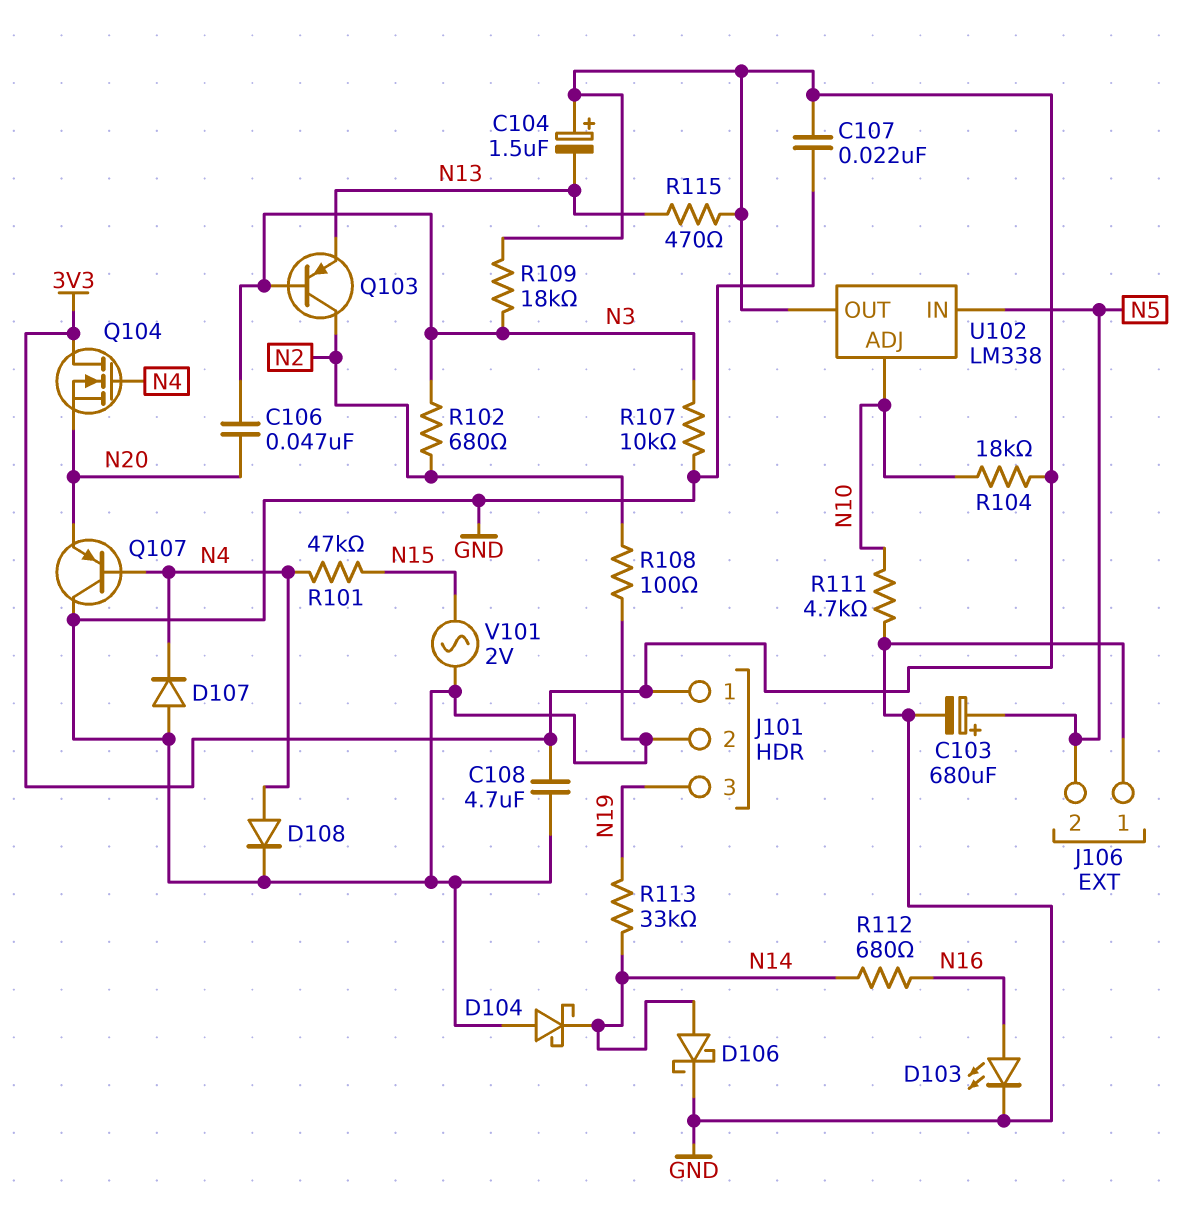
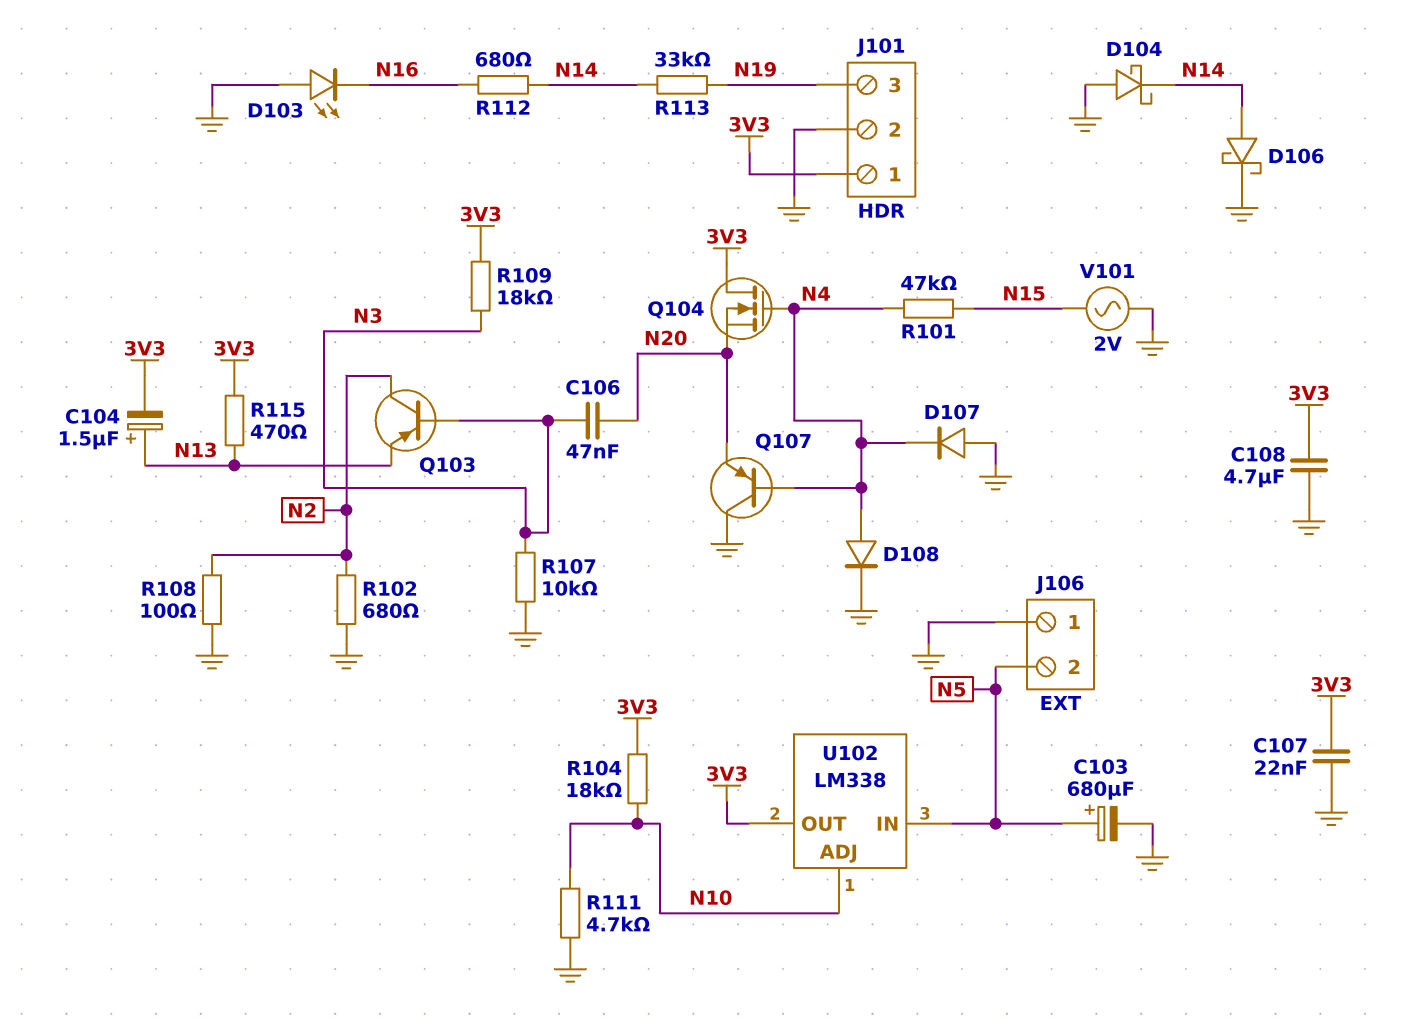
C104: 1.5uF (plus 3V3, minus N13) -> 1.5uF (plus N13, minus 3V3)
D103: LED (A N16, K GND) -> LED (A GND, K N16)
R102: 680 (N2, N3) -> 680 (GND, N2)

